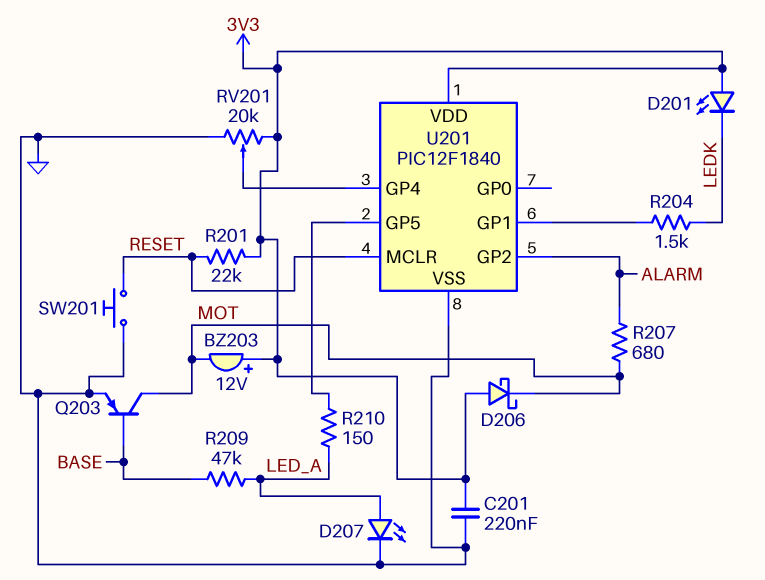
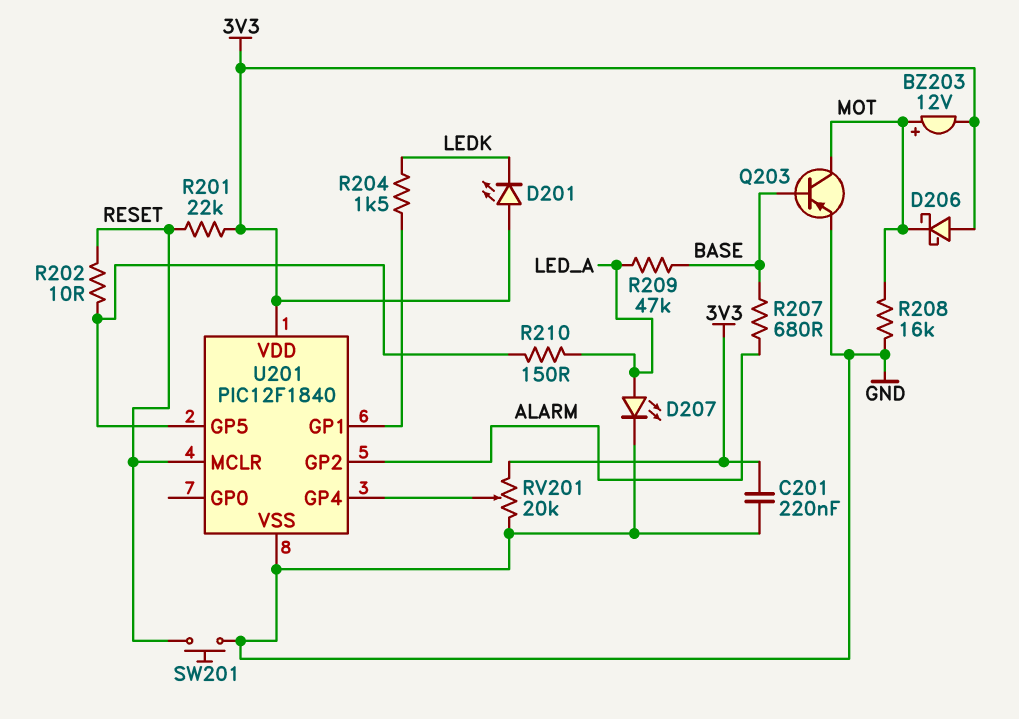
BZ203: buzzer 12V (plus 3V3, minus MOT) -> buzzer 12V (plus MOT, minus 3V3)
R202: none -> 10 (RESET, U201/GP5)
R207: 680 (ALARM, MOT) -> 680 (ALARM, BASE)
R208: none -> 16k (GND, MOT)

